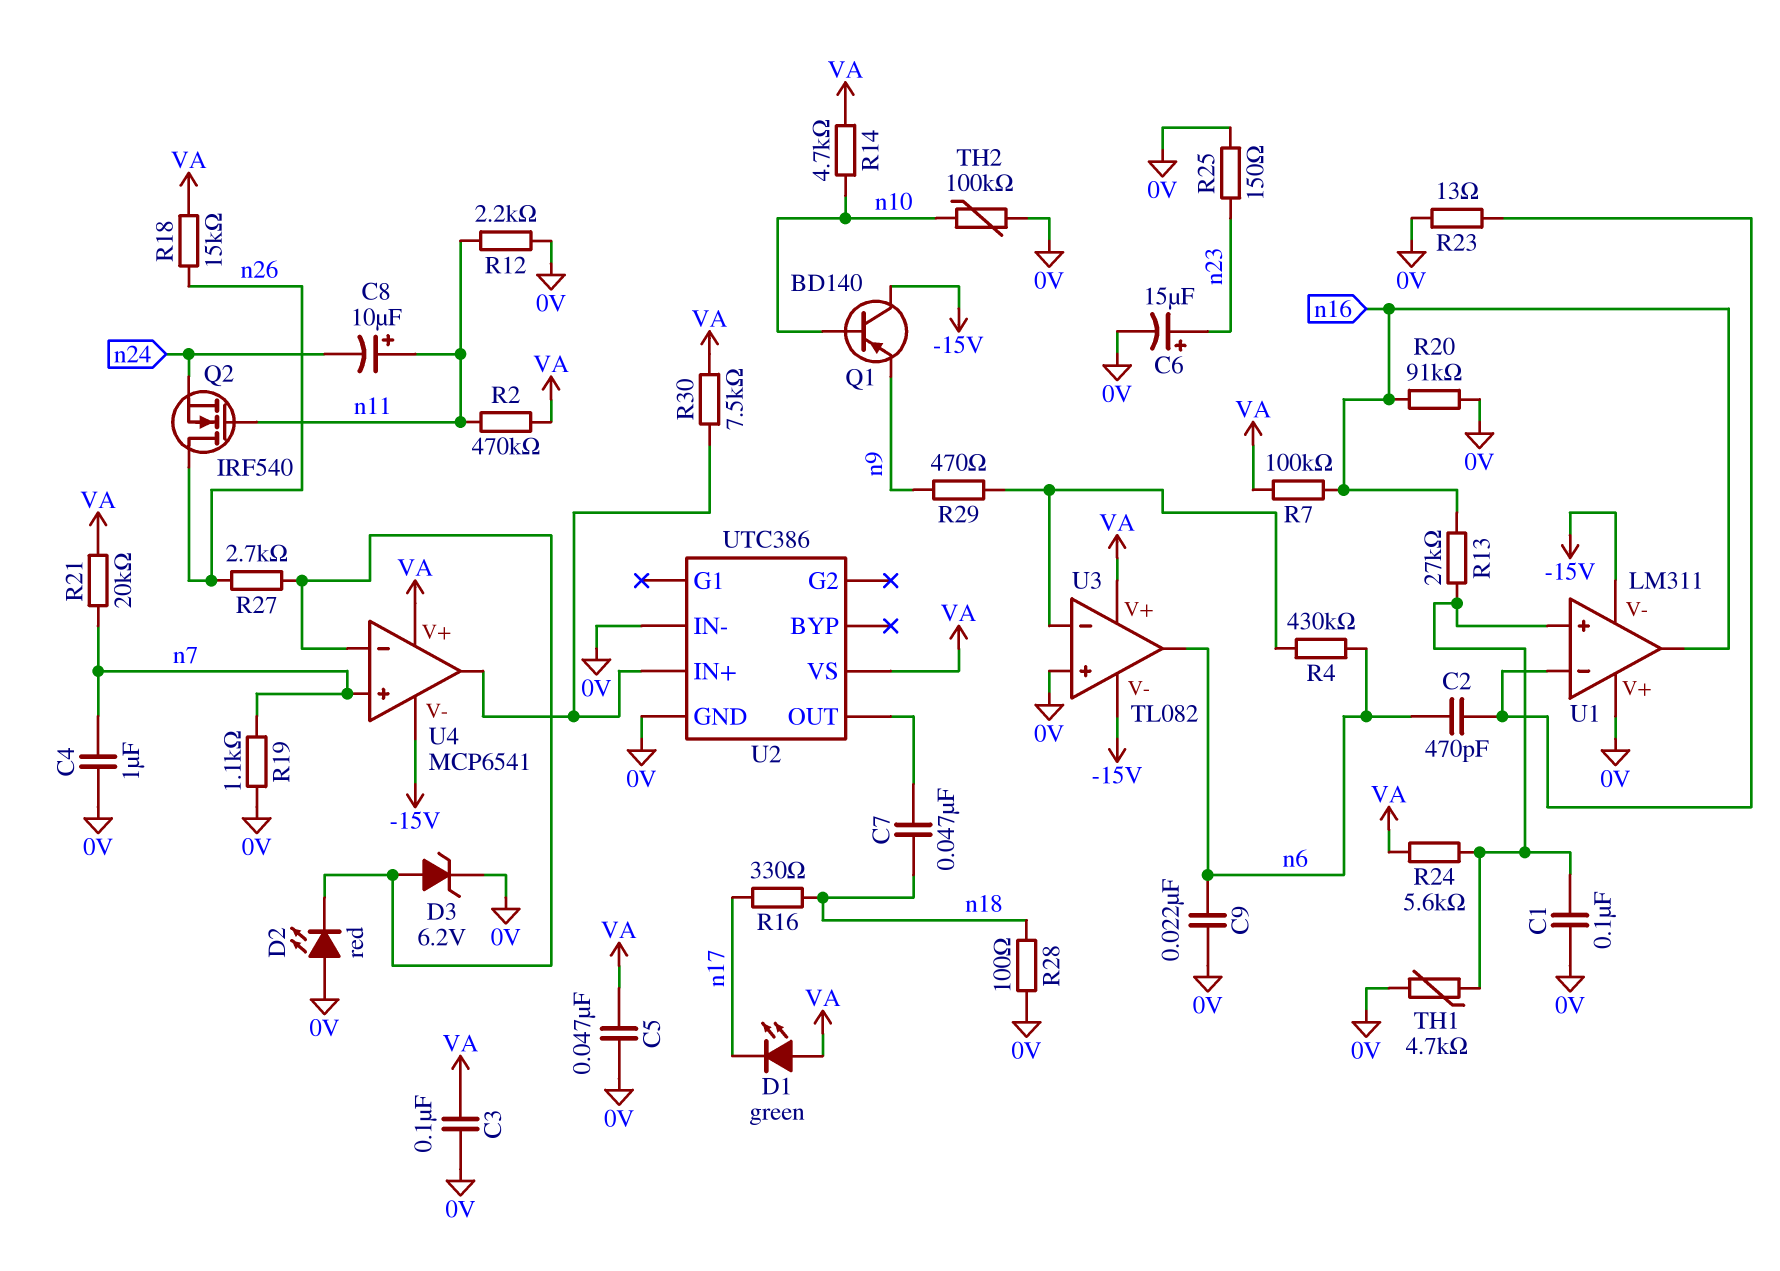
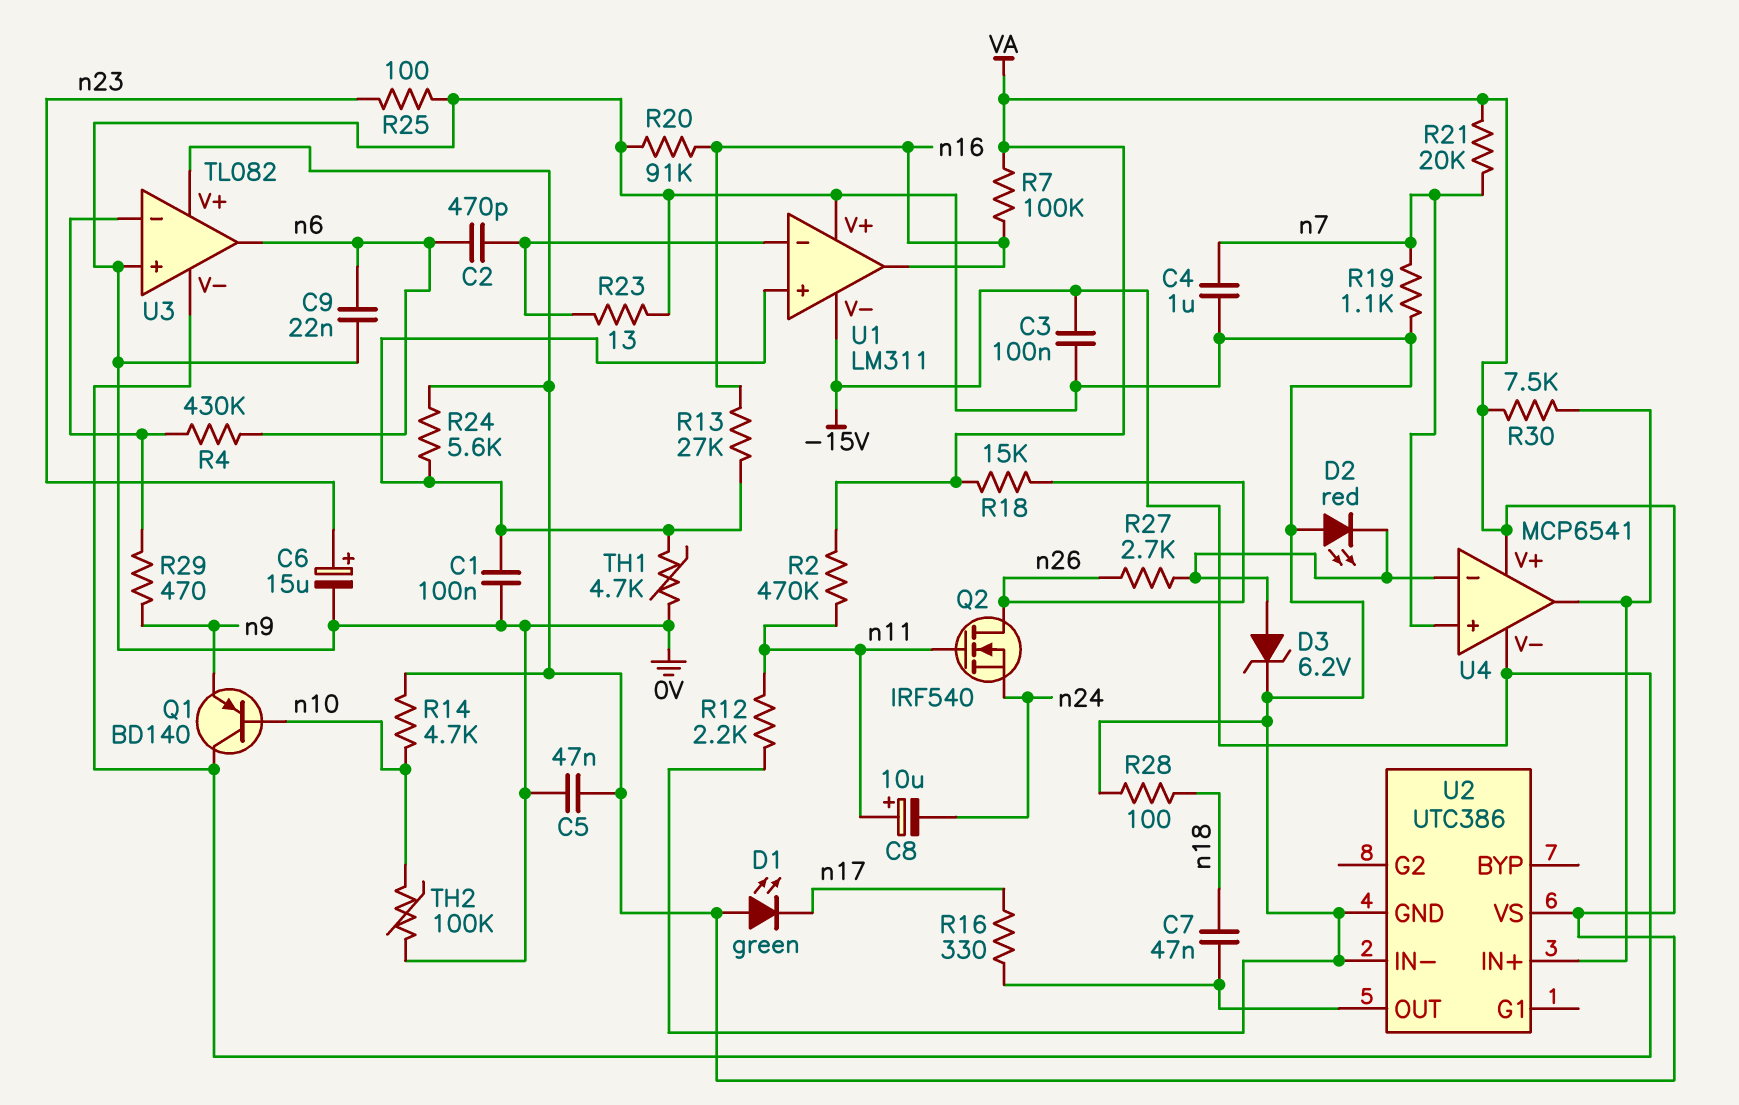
C3: 100nF (0V, VA) -> 100nF (-15V, 0V)
R16: 330 (n17, n18) -> 330 (U2/OUT, n17)
R25: 150 (0V, n23) -> 100 (0V, n23)

